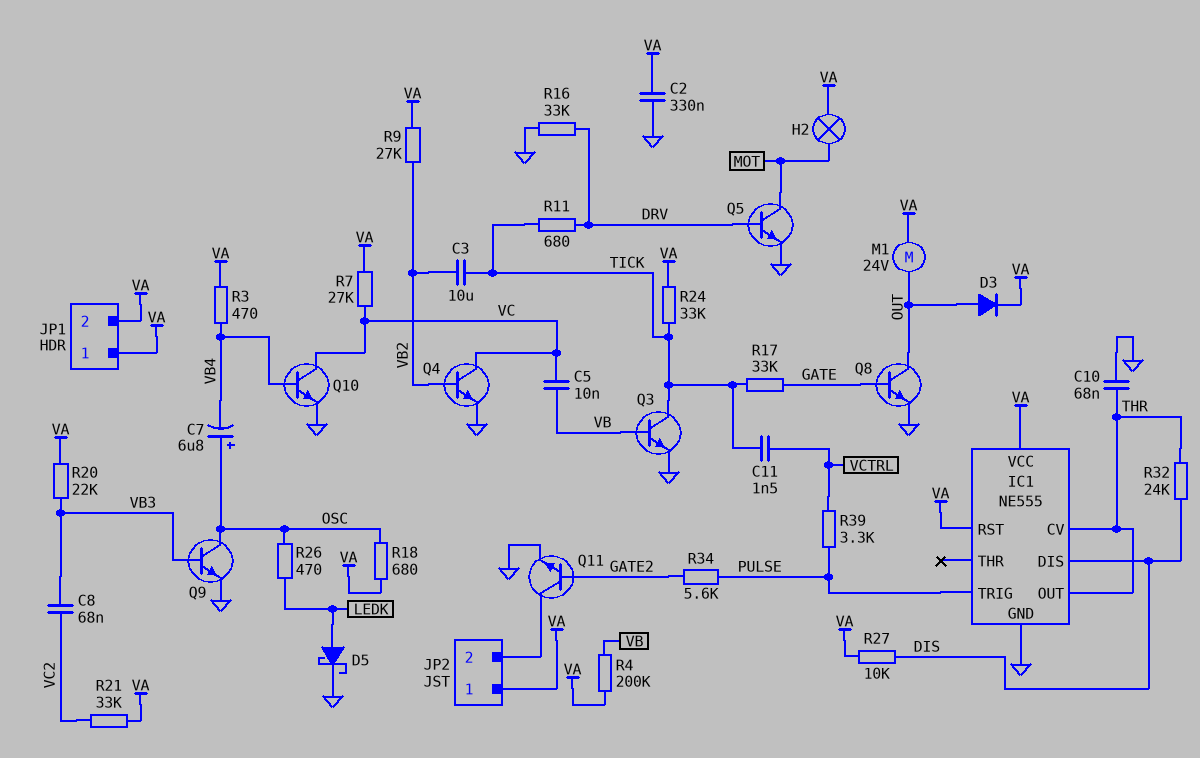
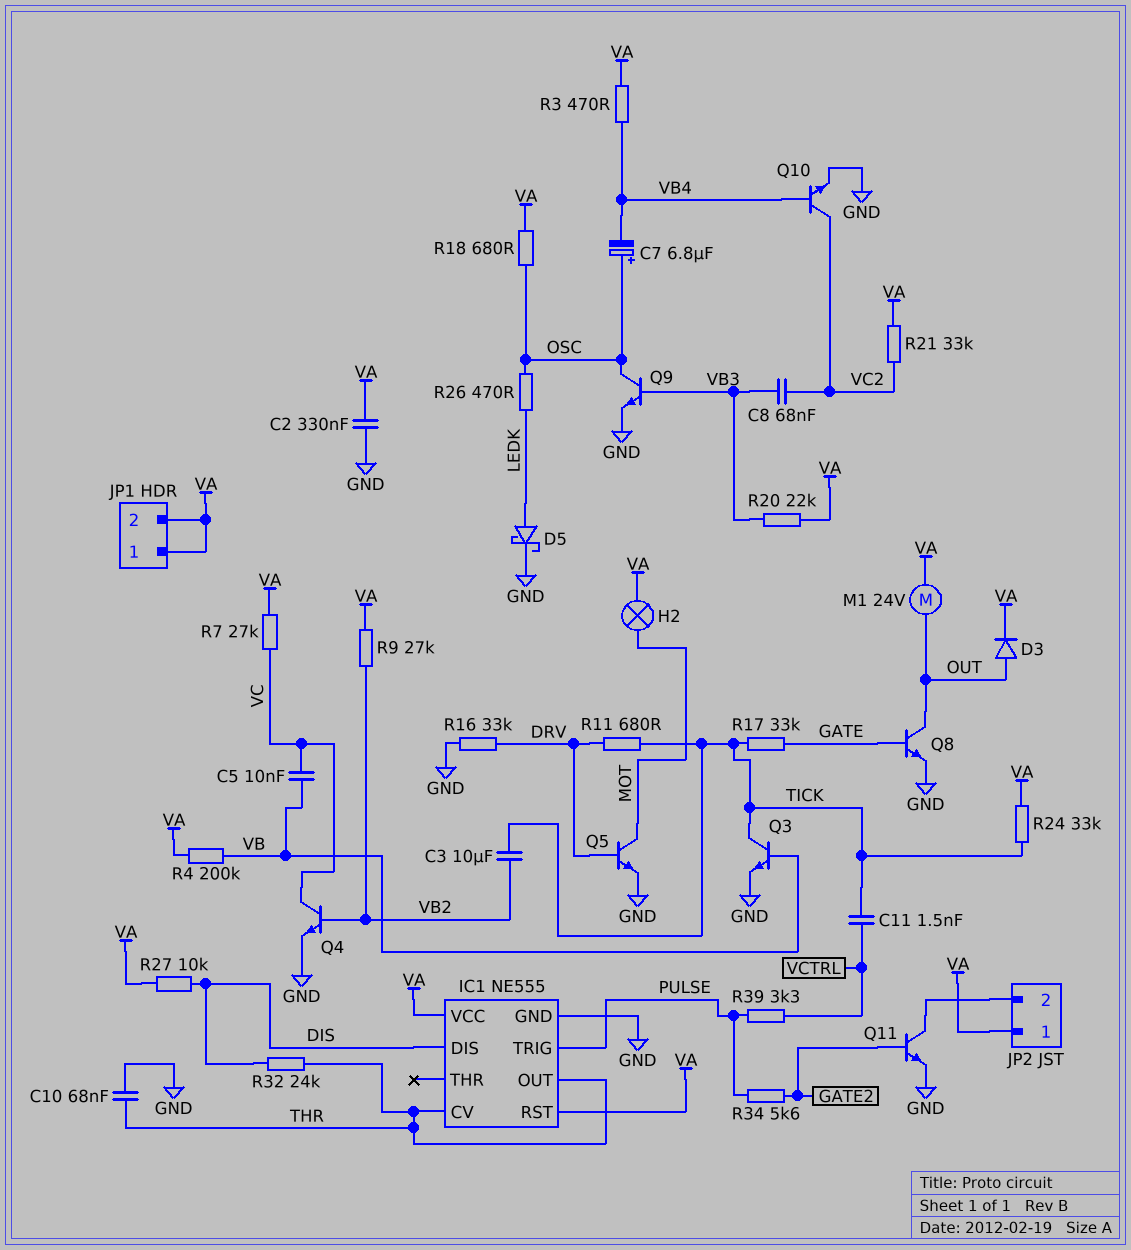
Q10: NPN (B VB4, C VC, E GND) -> NPN (B VB4, C VC2, E GND)

